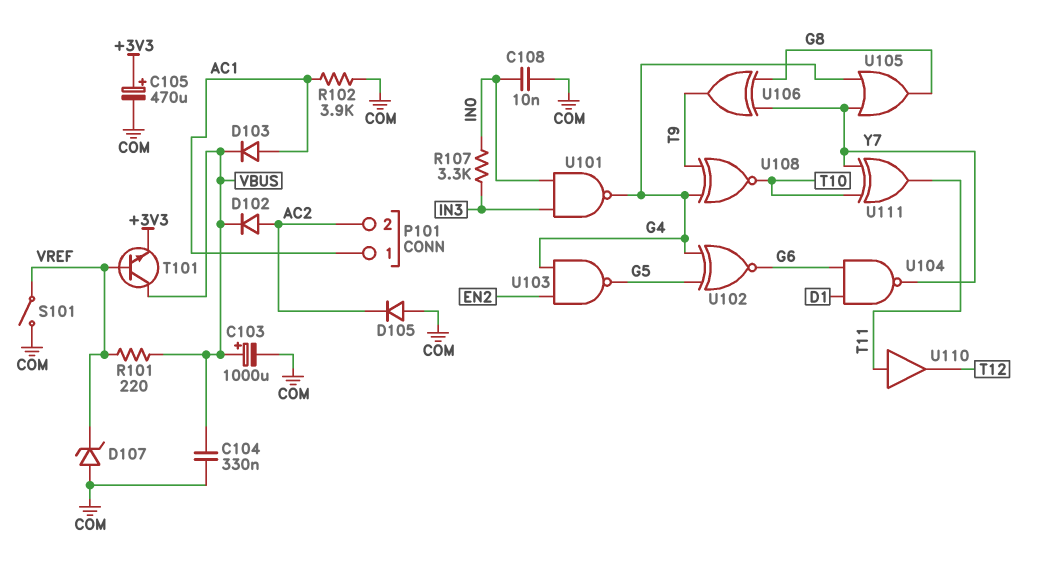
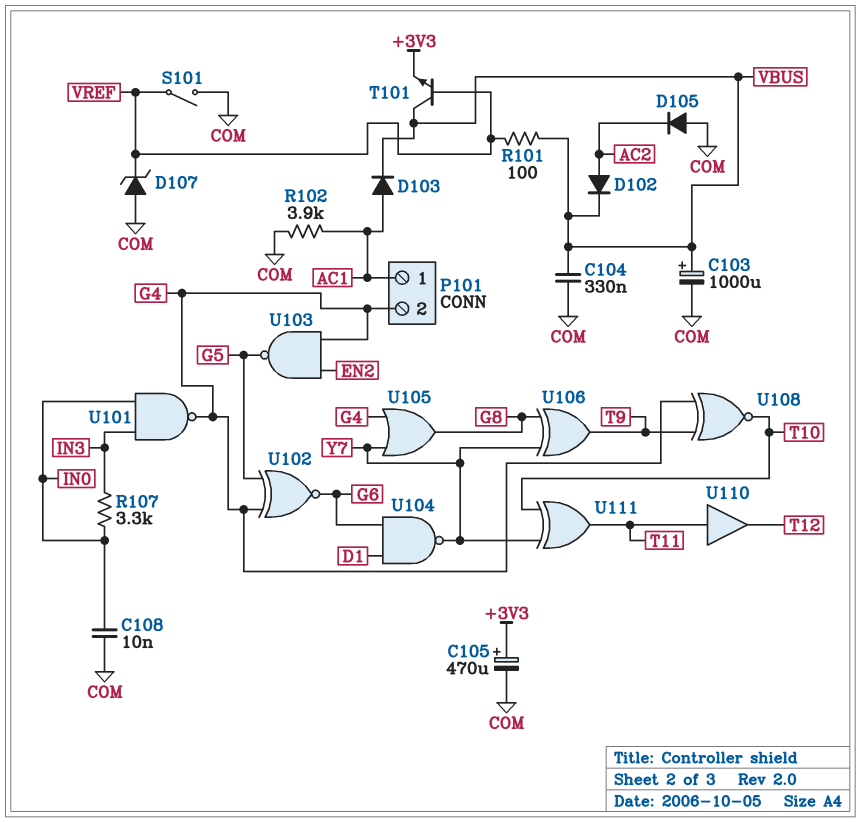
P101 pin 2: AC2 -> G4
R101: 220 (VBUS, VREF) -> 100 (VBUS, VREF)

